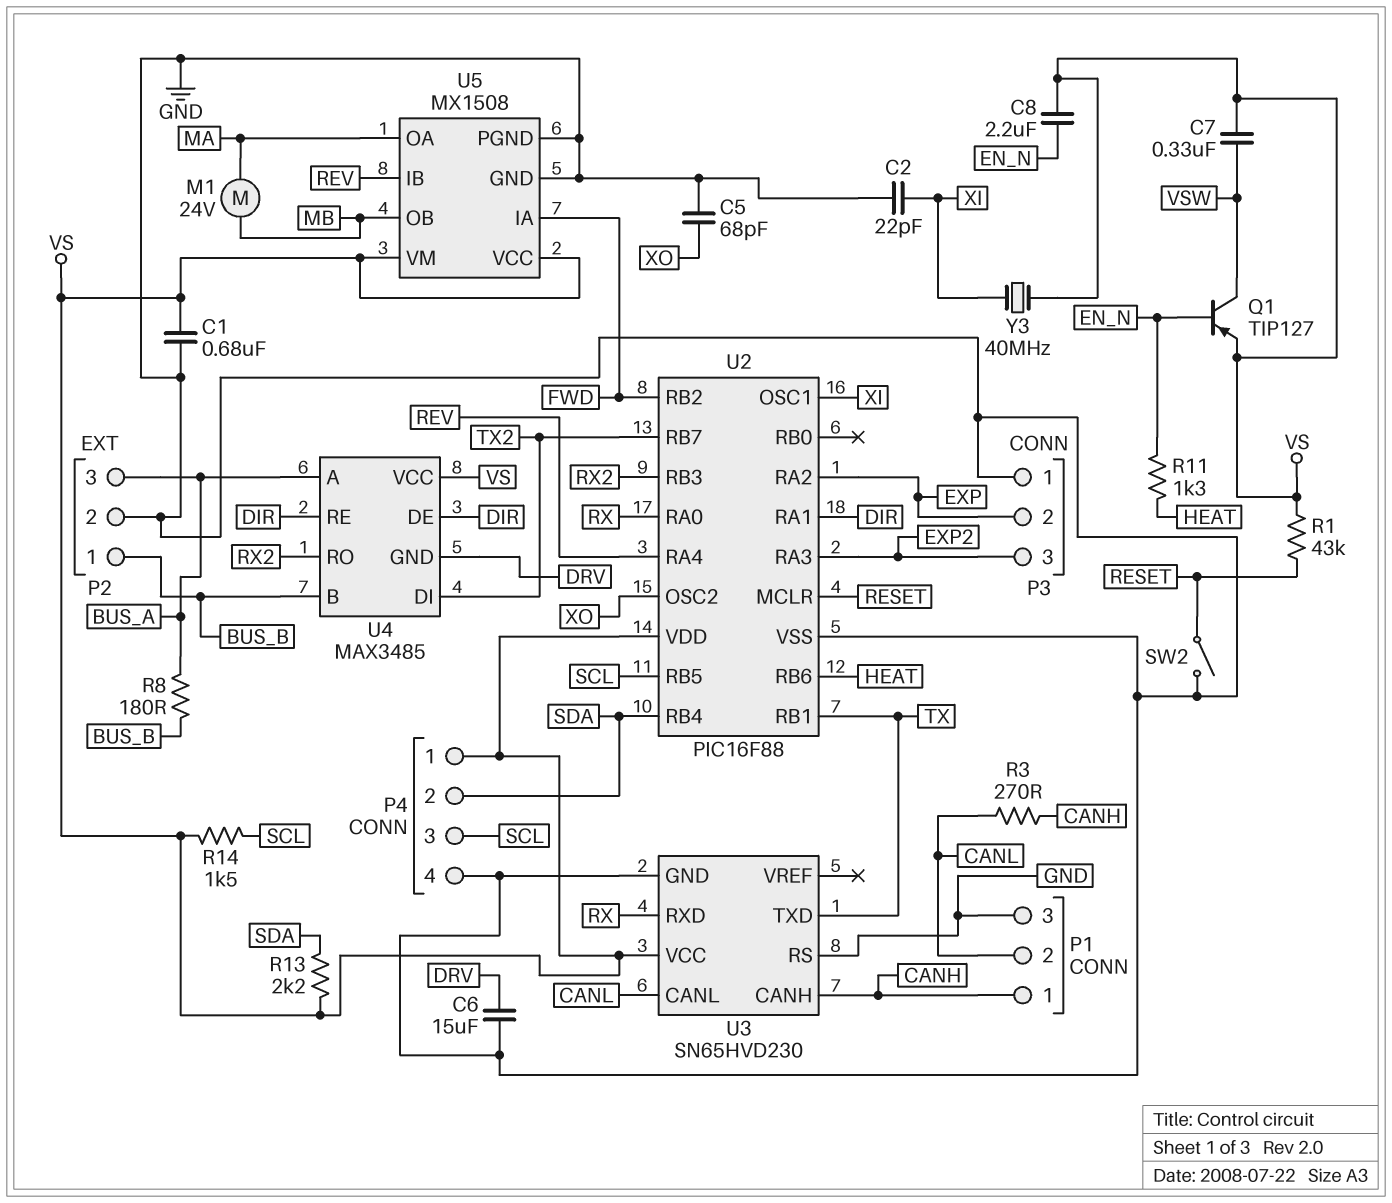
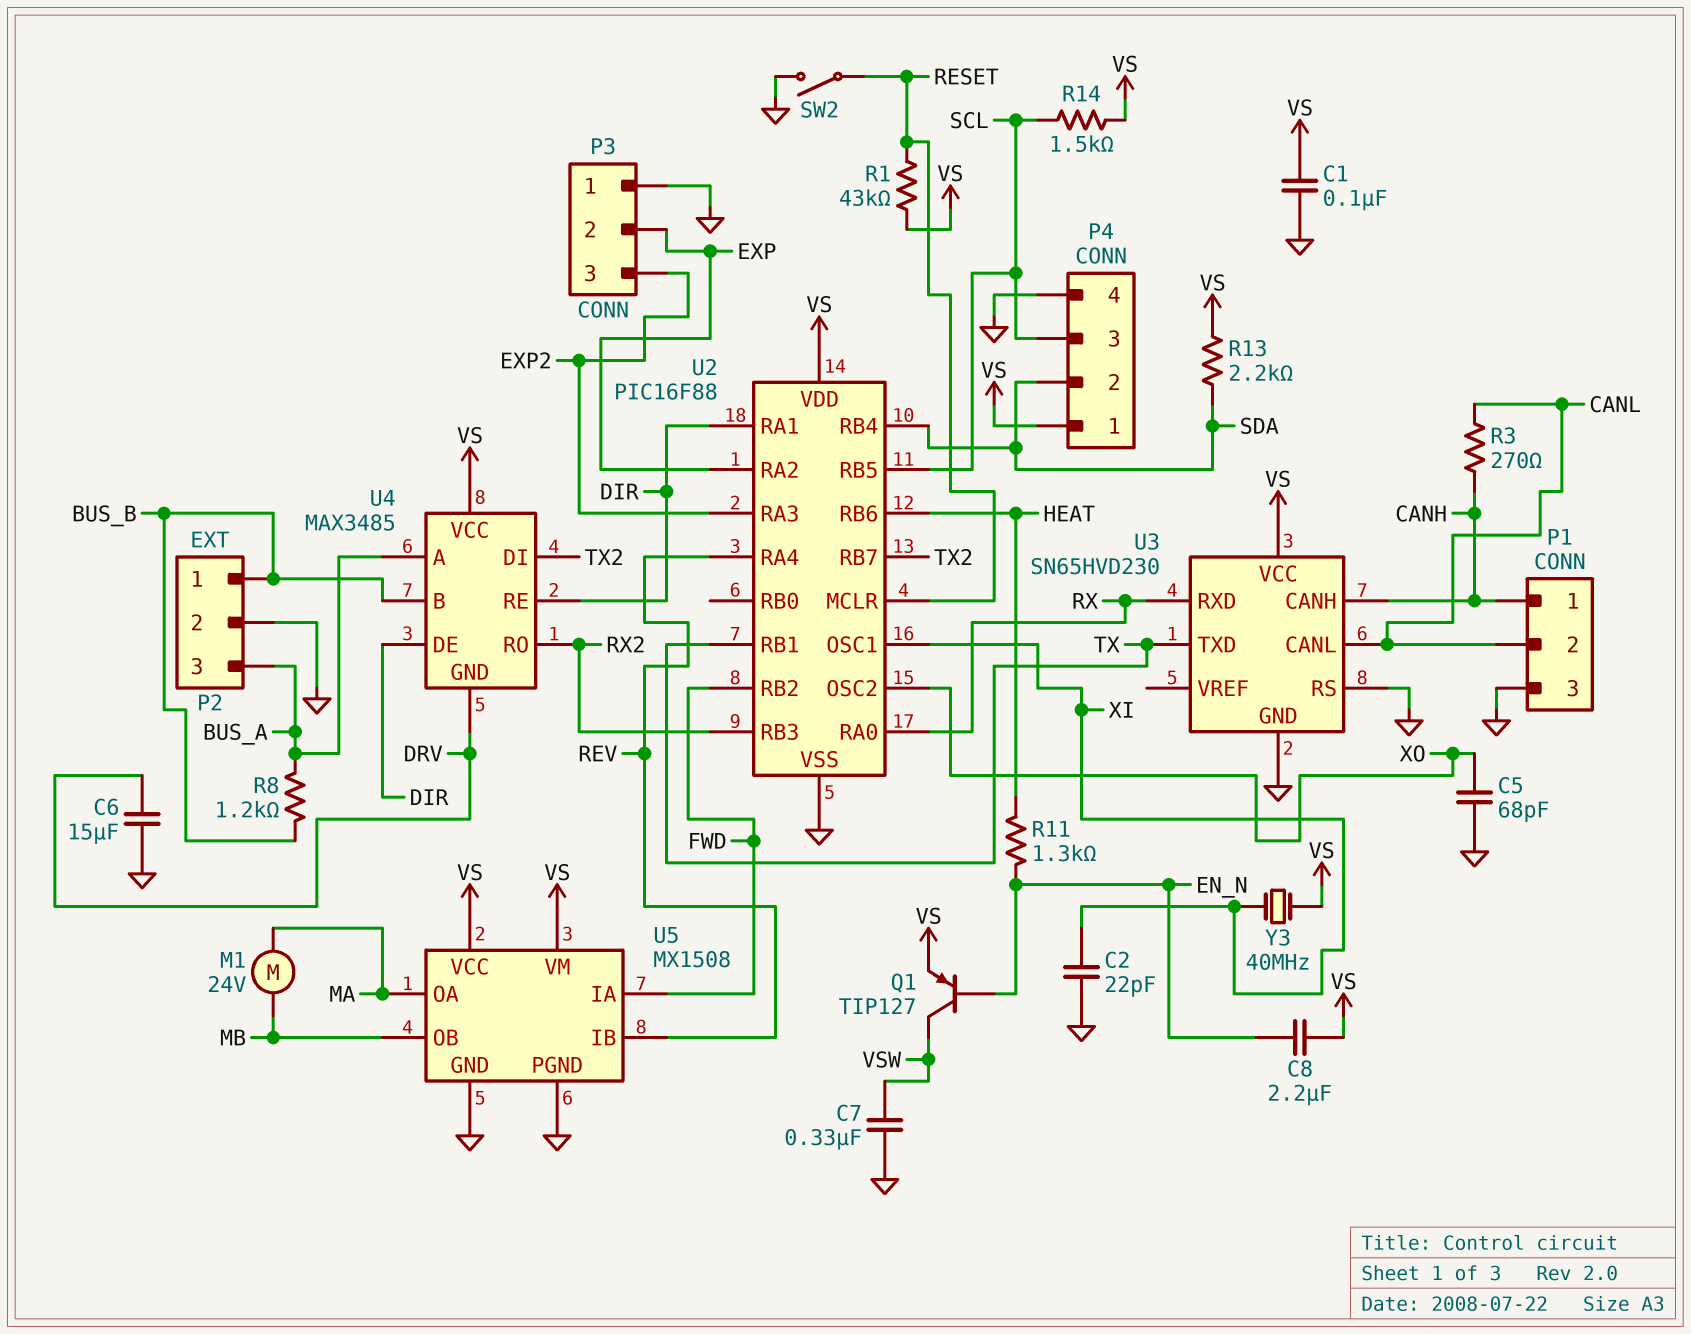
C1: 680nF (GND, VS) -> 100nF (GND, VS)
C7: 330nF (VS, VSW) -> 330nF (GND, VSW)
R8: 180 (BUS_A, BUS_B) -> 1.2k (BUS_A, BUS_B)

